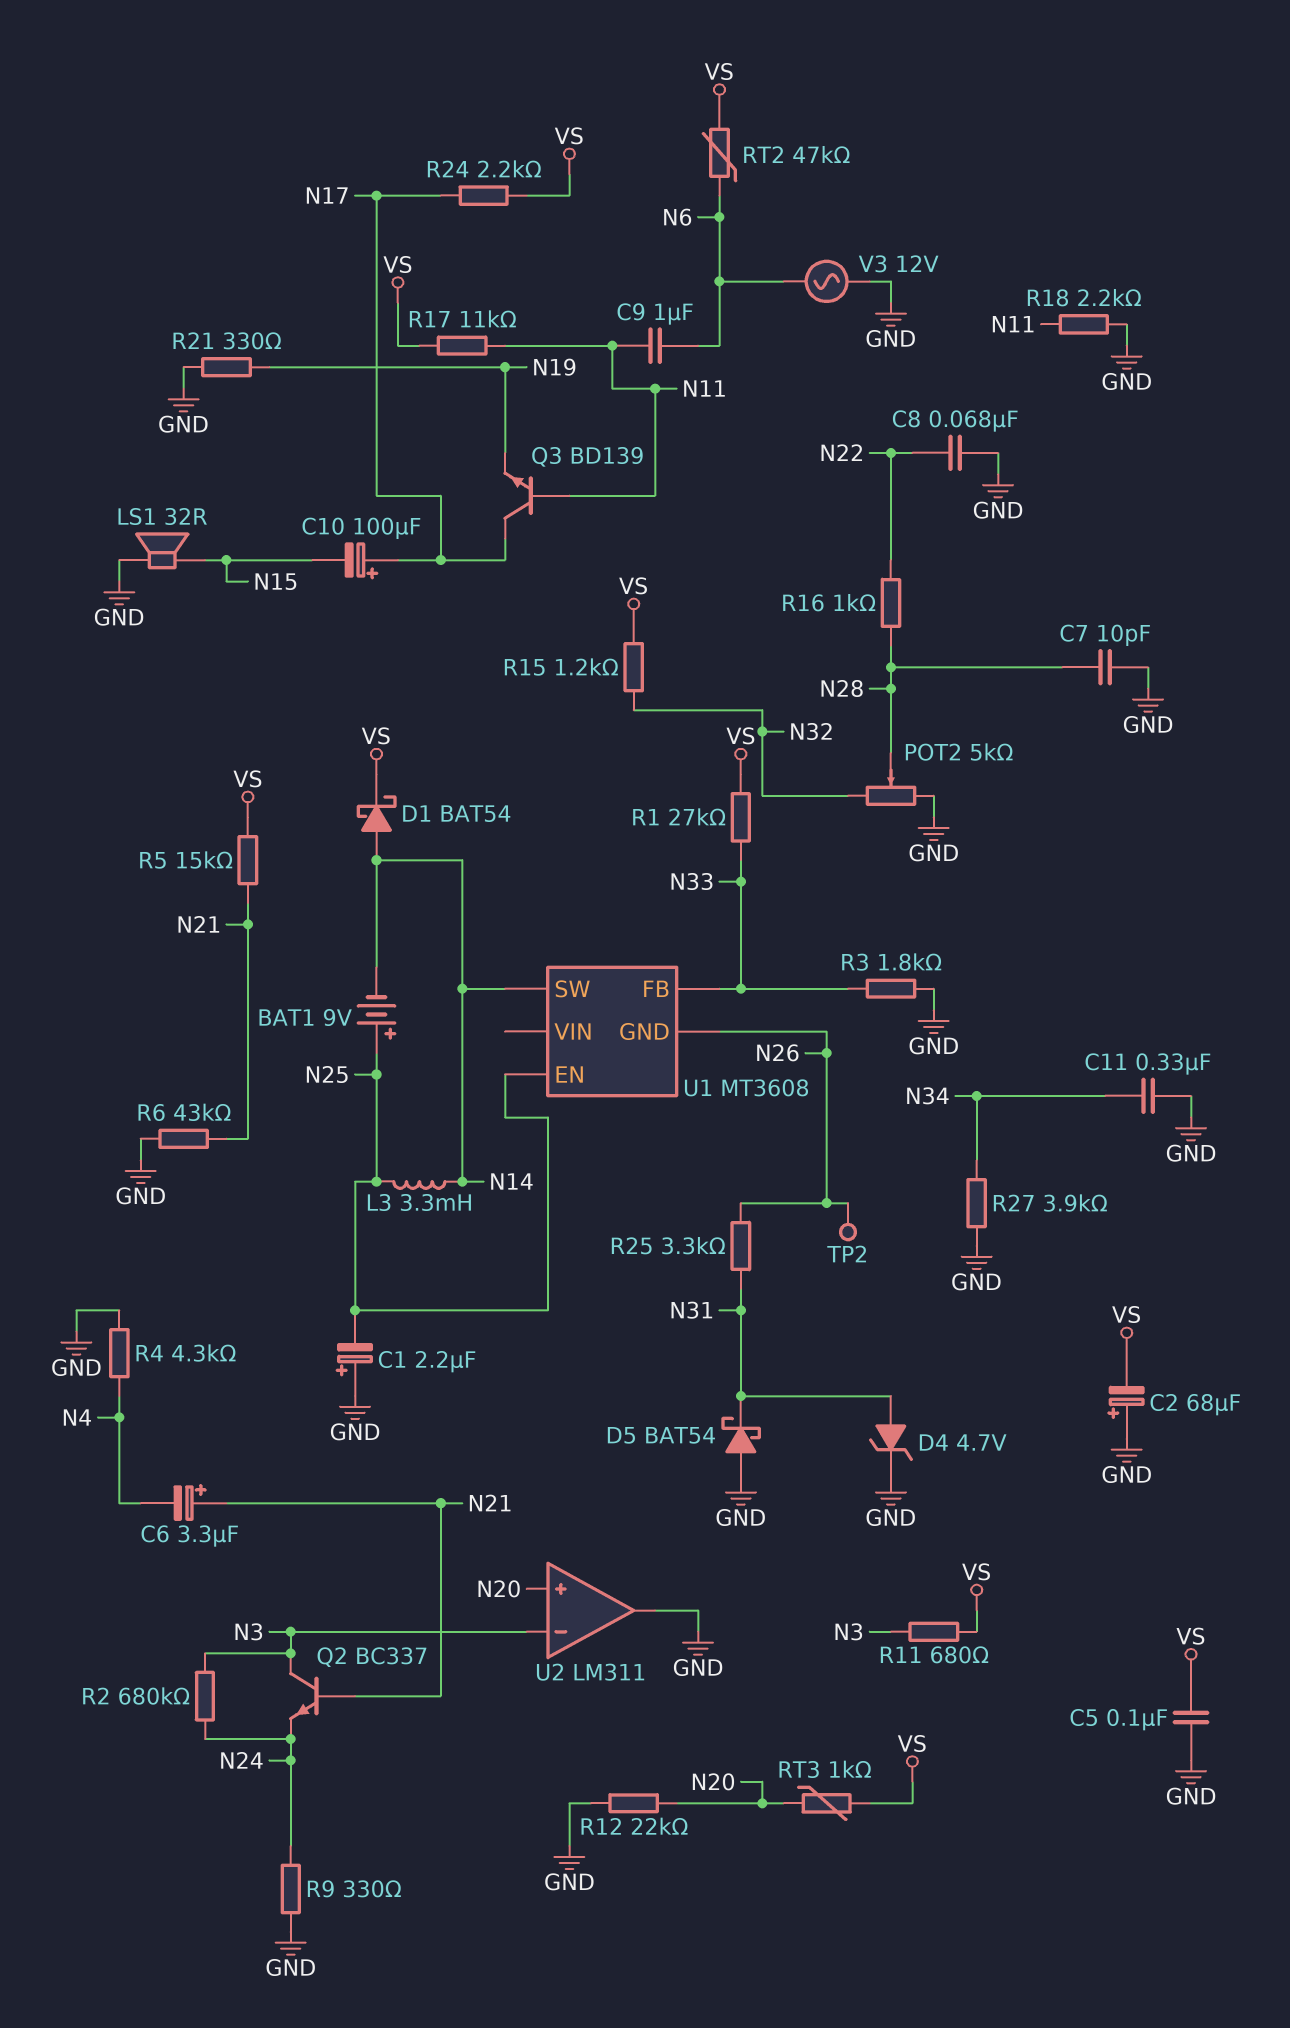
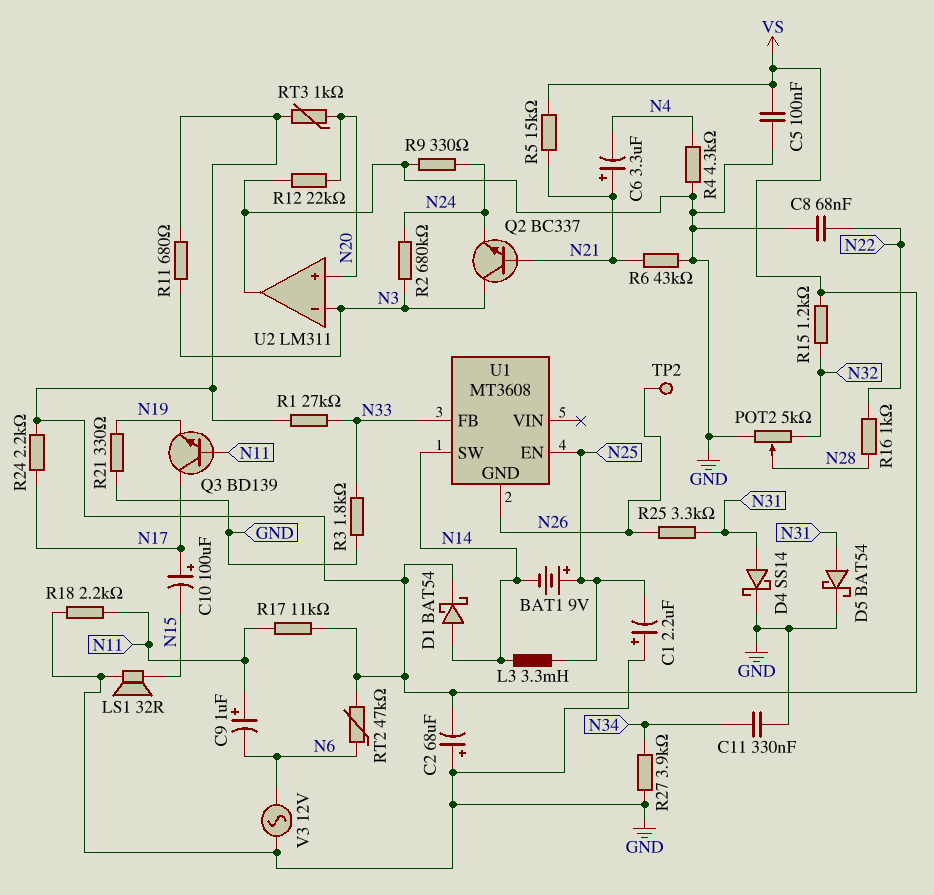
C7: 10pF (GND, N28) -> none
C9: 1uF (N6, N11) -> 1uF (plus N11, minus N6)
D4: zener 4.7V (A N31, K GND) -> schottky SS14 (A N31, K GND)
D5: schottky BAT54 (A GND, K N31) -> schottky BAT54 (A N31, K GND)

